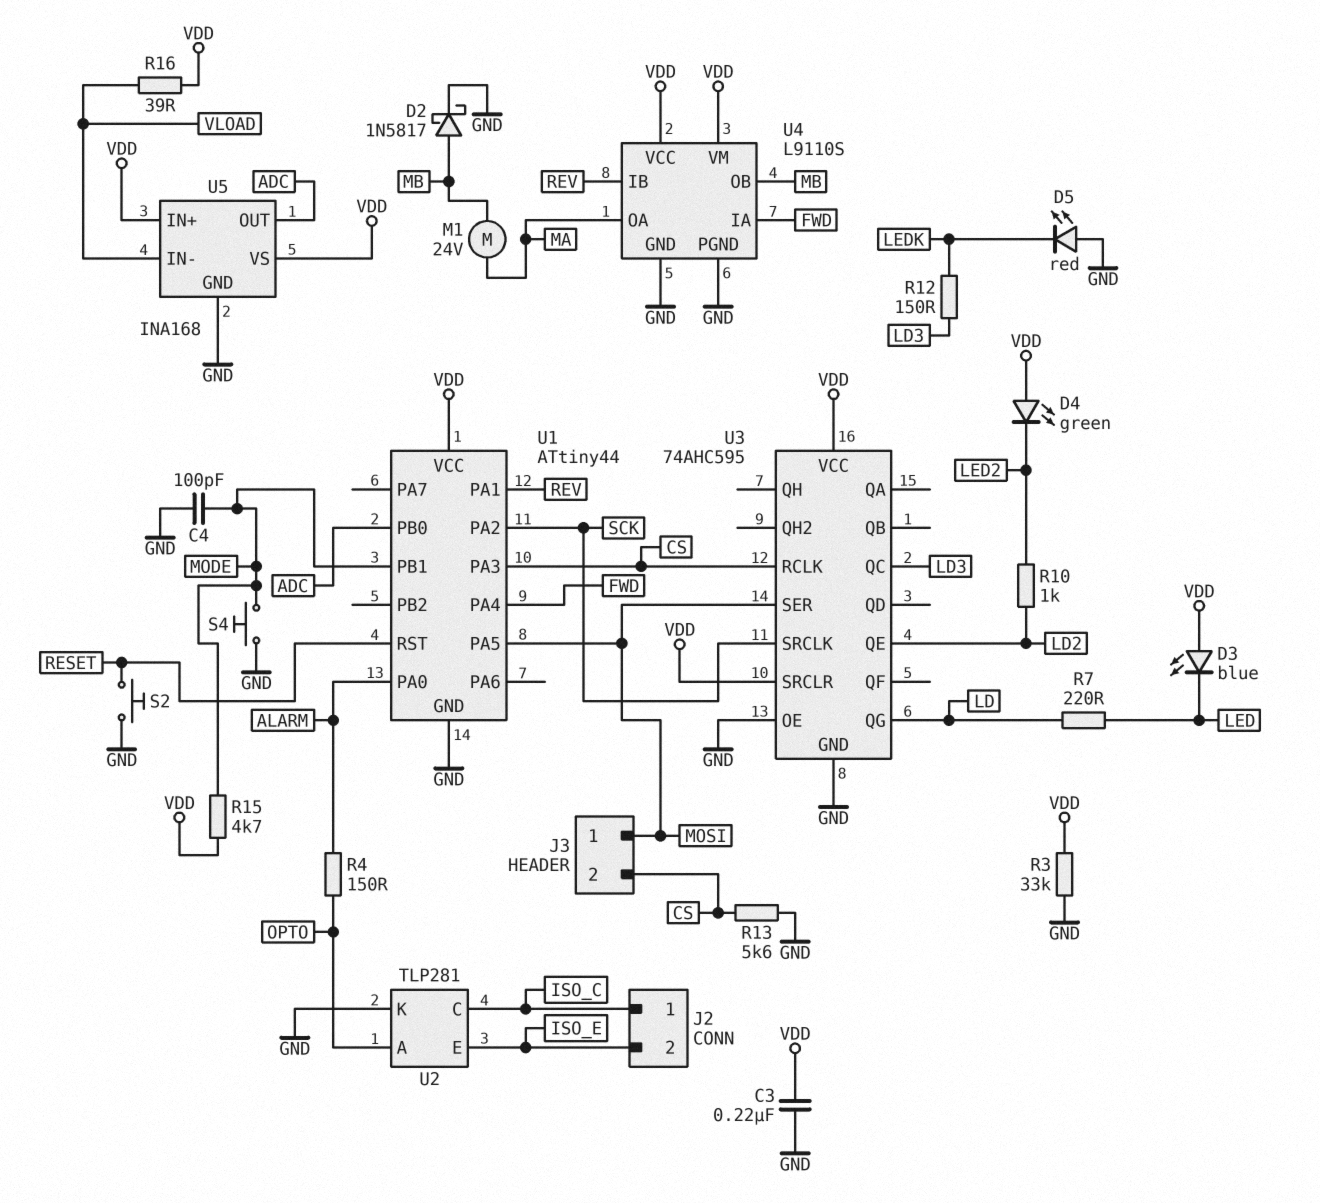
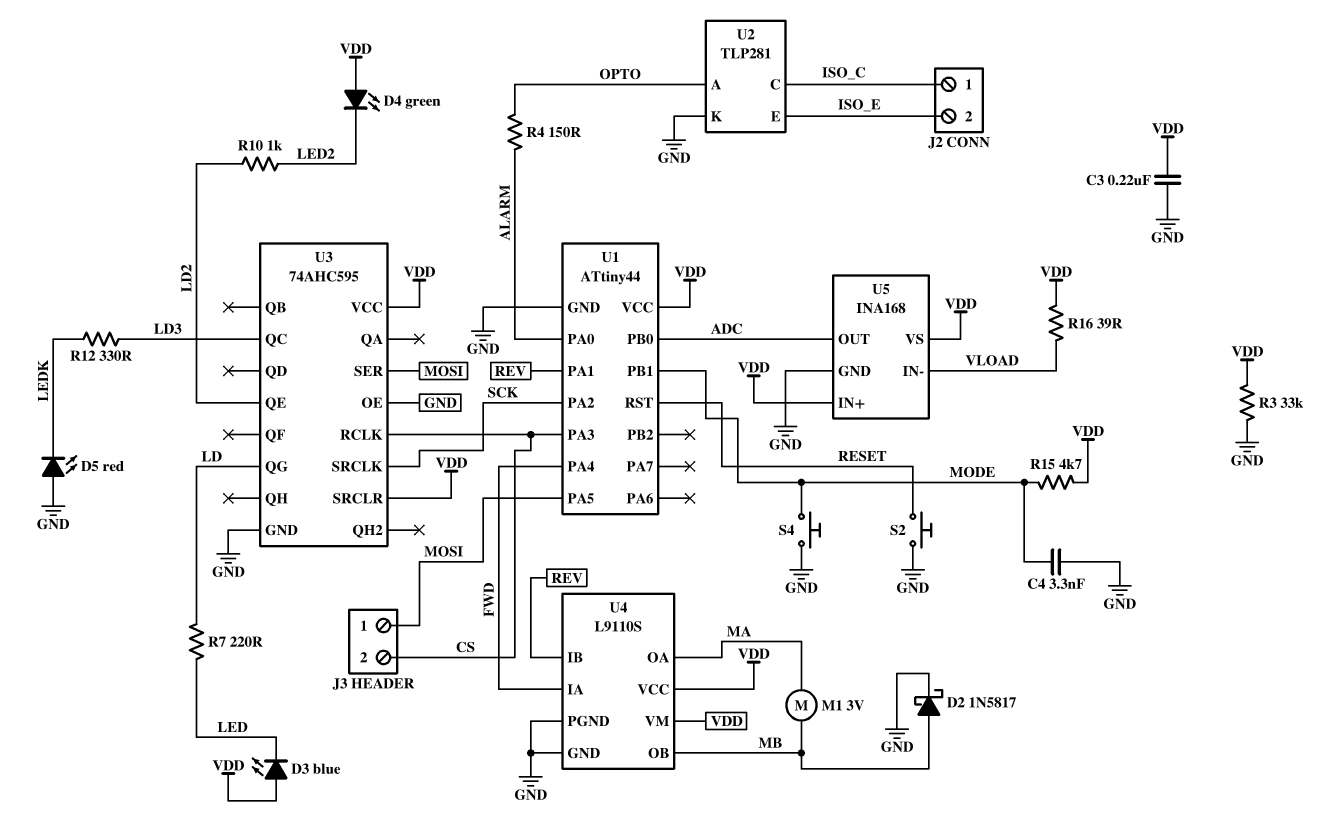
C4: 100pF (GND, MODE) -> 3.3nF (GND, MODE)
M1: motor 24V (MA, MB) -> motor 3V (MA, MB)
R12: 150 (LD3, LEDK) -> 330 (LD3, LEDK)
R13: 5.6k (CS, GND) -> none

